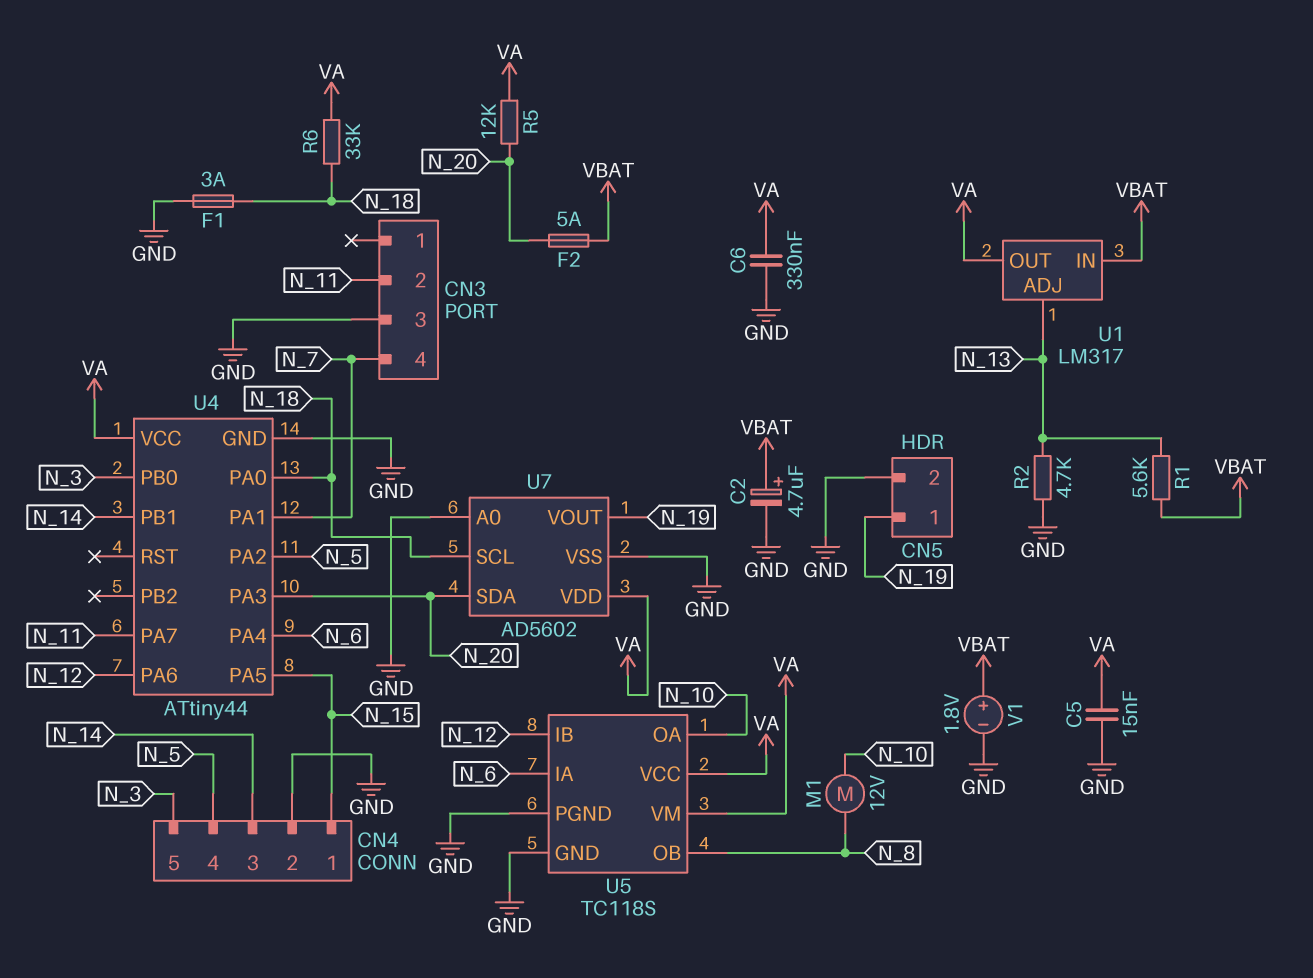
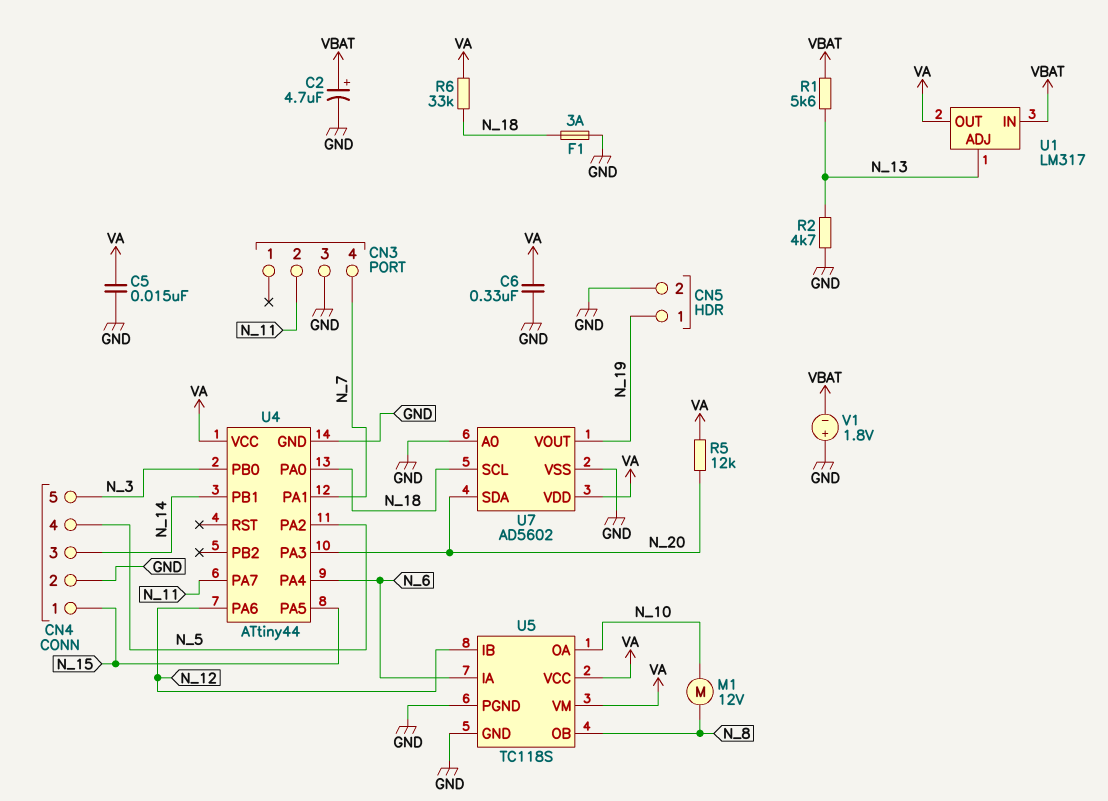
F2: 5A (N_20, VBAT) -> none
V1: 1.8V (plus VBAT, minus GND) -> 1.8V (plus GND, minus VBAT)

